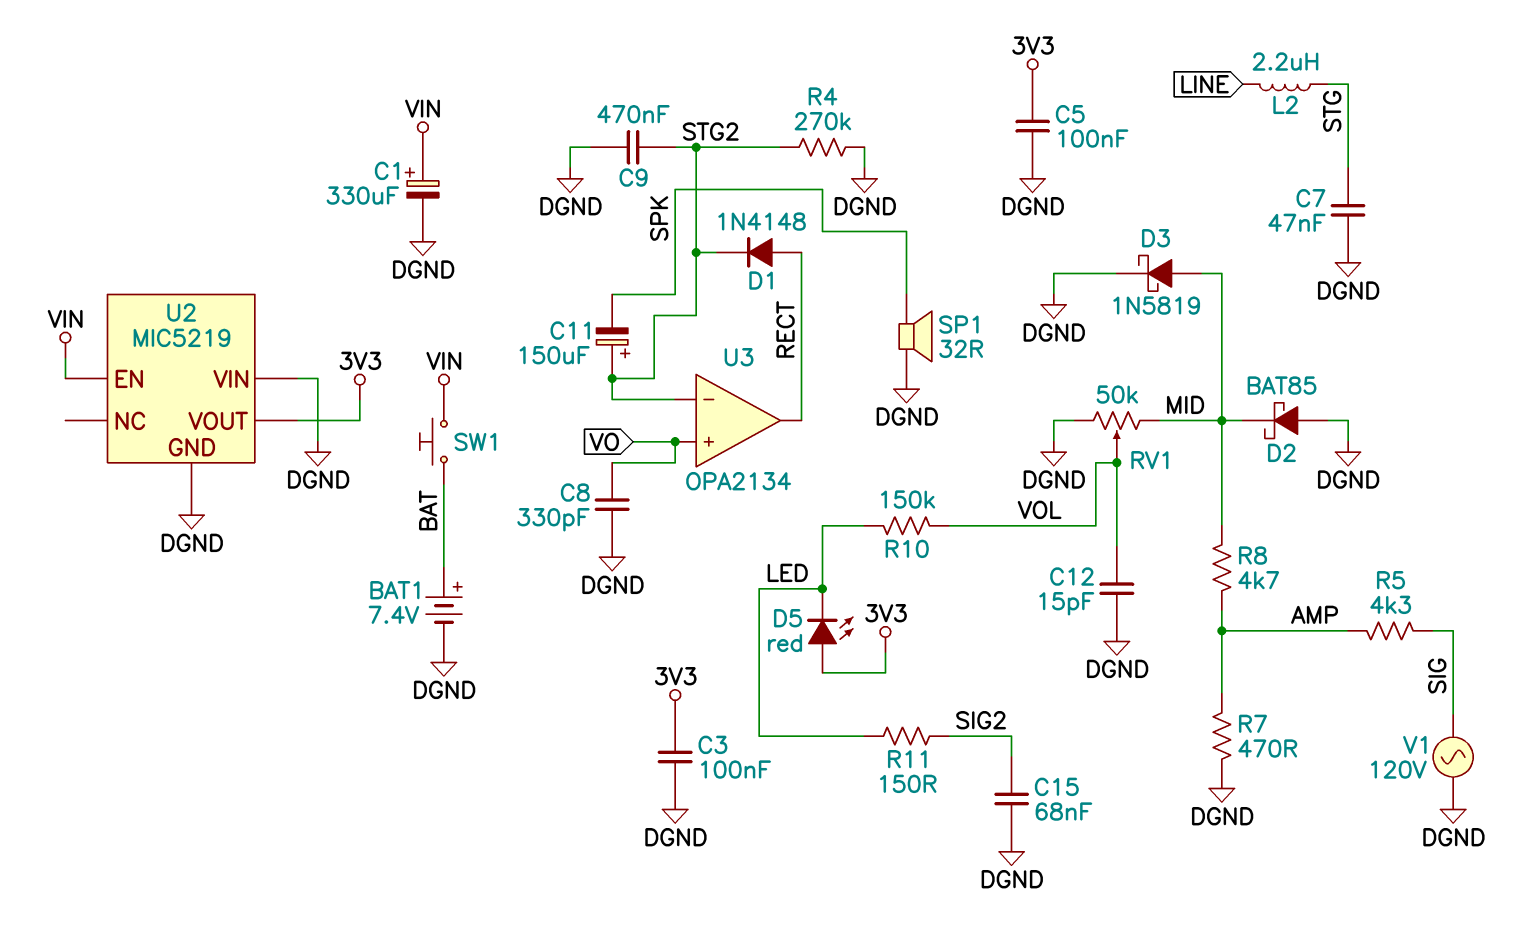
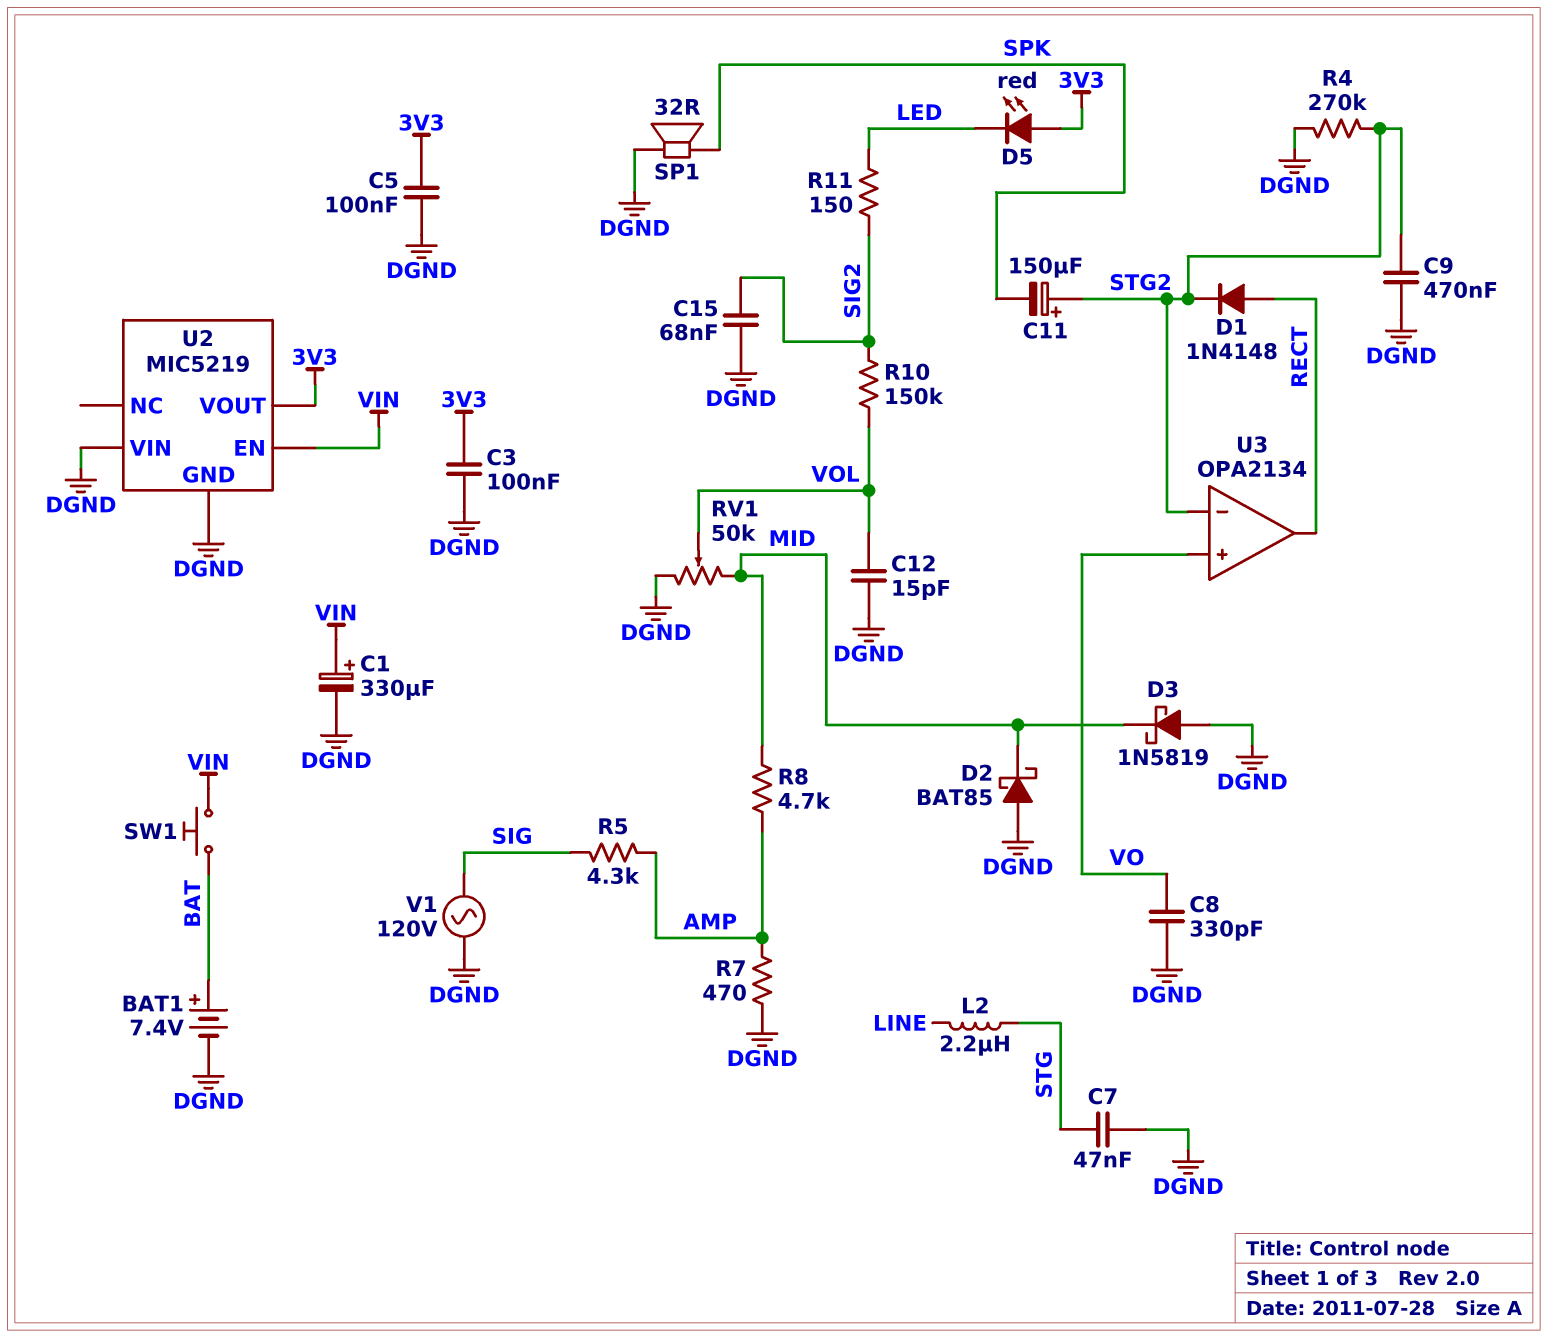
D3: schottky 1N5819 (A MID, K DGND) -> schottky 1N5819 (A DGND, K MID)
R10: 150k (LED, VOL) -> 150k (SIG2, VOL)

